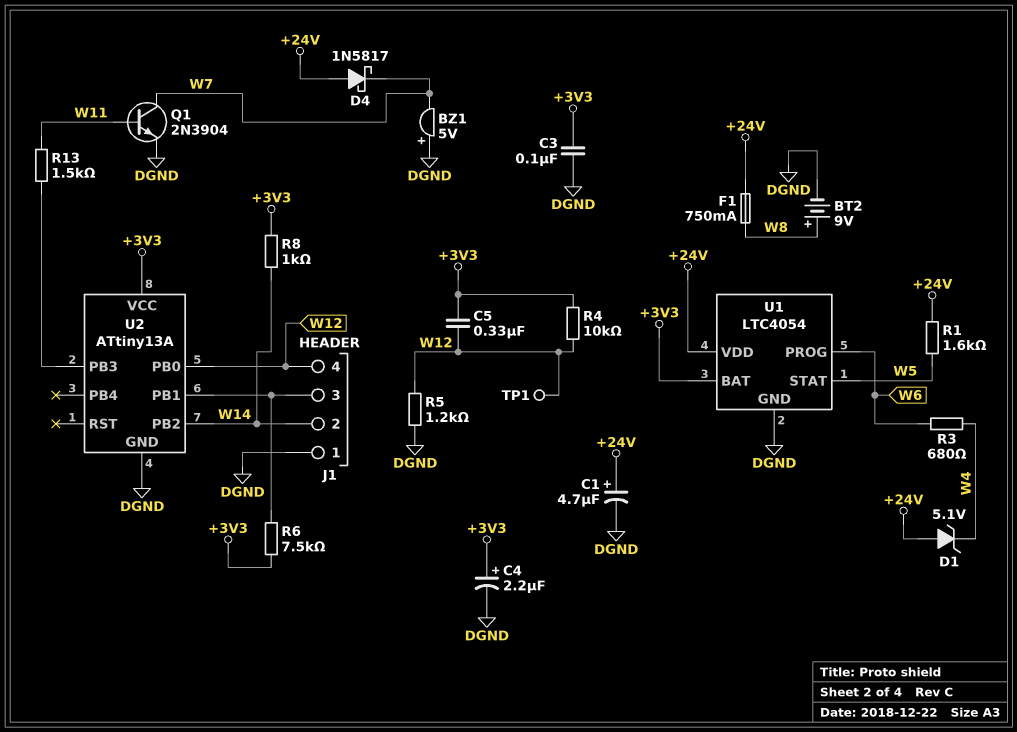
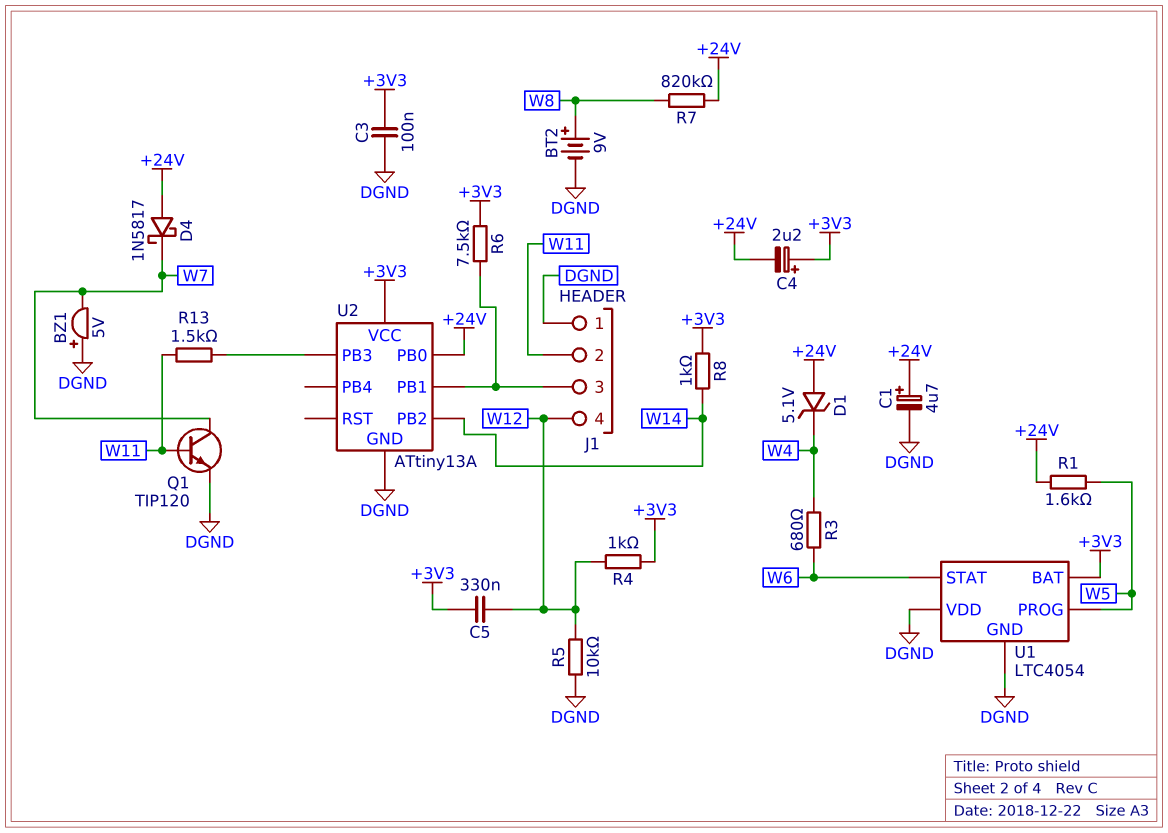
C4: 2.2uF (plus +3V3, minus DGND) -> 2.2uF (plus +3V3, minus +24V)
F1: 750mA (+24V, W8) -> none
J1 pin 2: W14 -> W11
Q1: NPN 2N3904 (B W11, C W7, E DGND) -> NPN TIP120 (B W11, C W7, E DGND)
R4: 10k (+3V3, W12) -> 1k (+3V3, W12)
R5: 1.2k (DGND, W12) -> 10k (DGND, W12)
R7: none -> 820k (+24V, W8)
TP1: test point (W12) -> none
U1 pin PROG: W6 -> W5
U1 pin STAT: W5 -> W6
U1 pin VDD: +24V -> DGND
U2 pin PB0: W12 -> +24V

